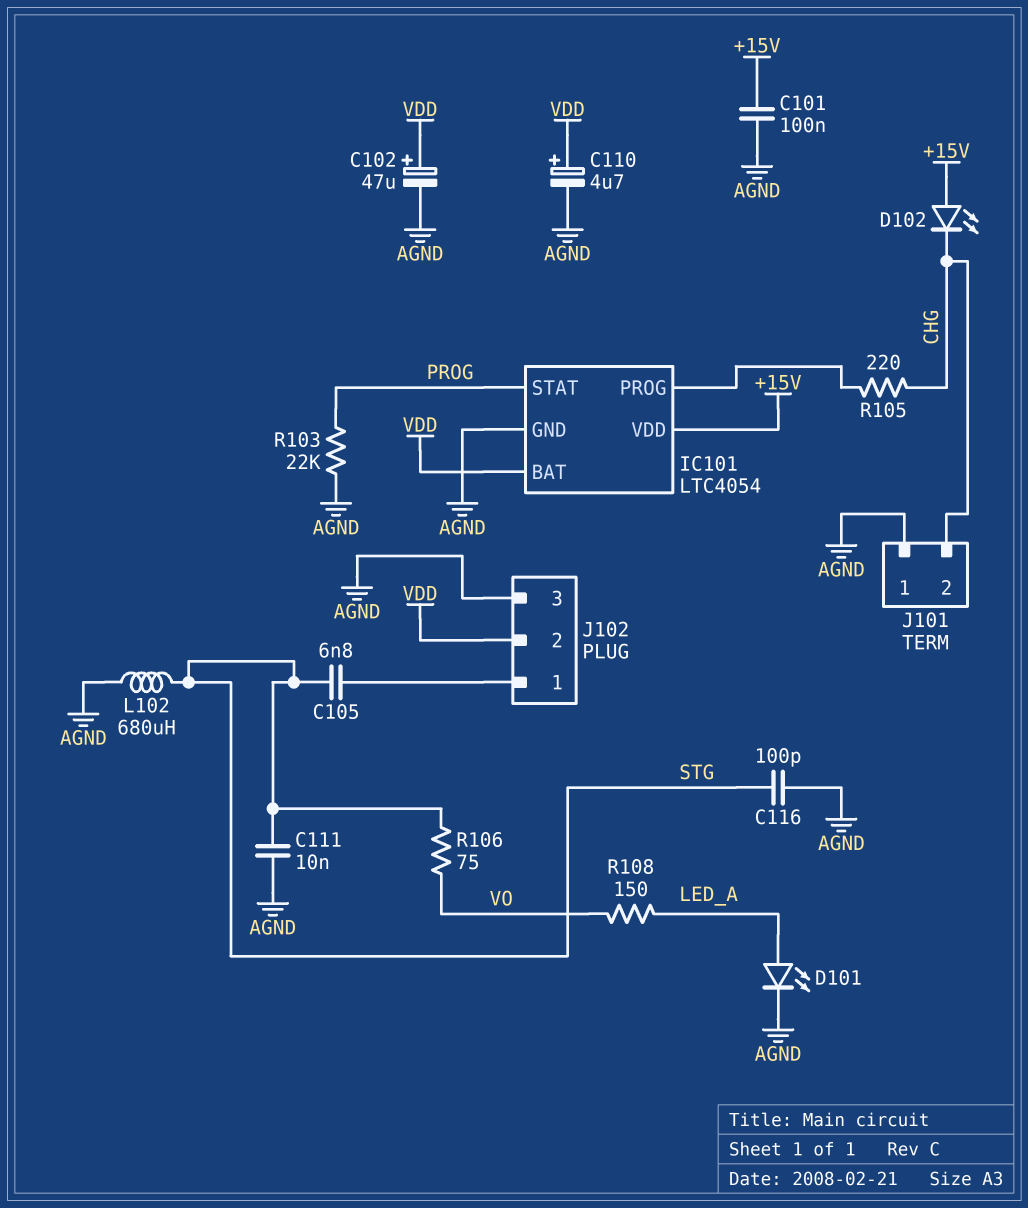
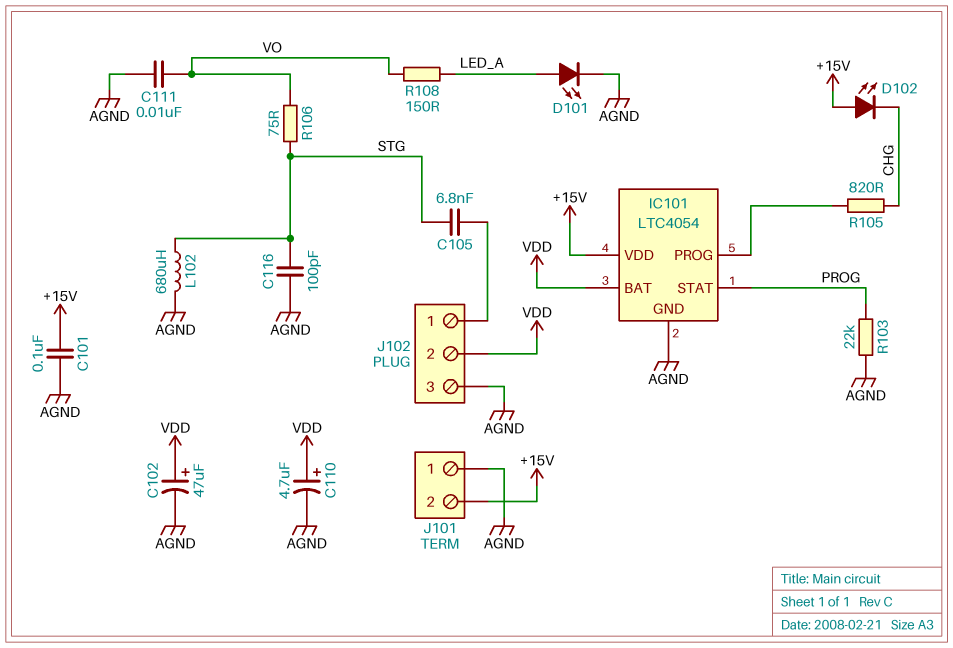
C111: 10nF (AGND, STG) -> 10nF (AGND, VO)
J101 pin 2: CHG -> +15V
R105: 220 (CHG, IC101/PROG) -> 820 (CHG, IC101/PROG)

